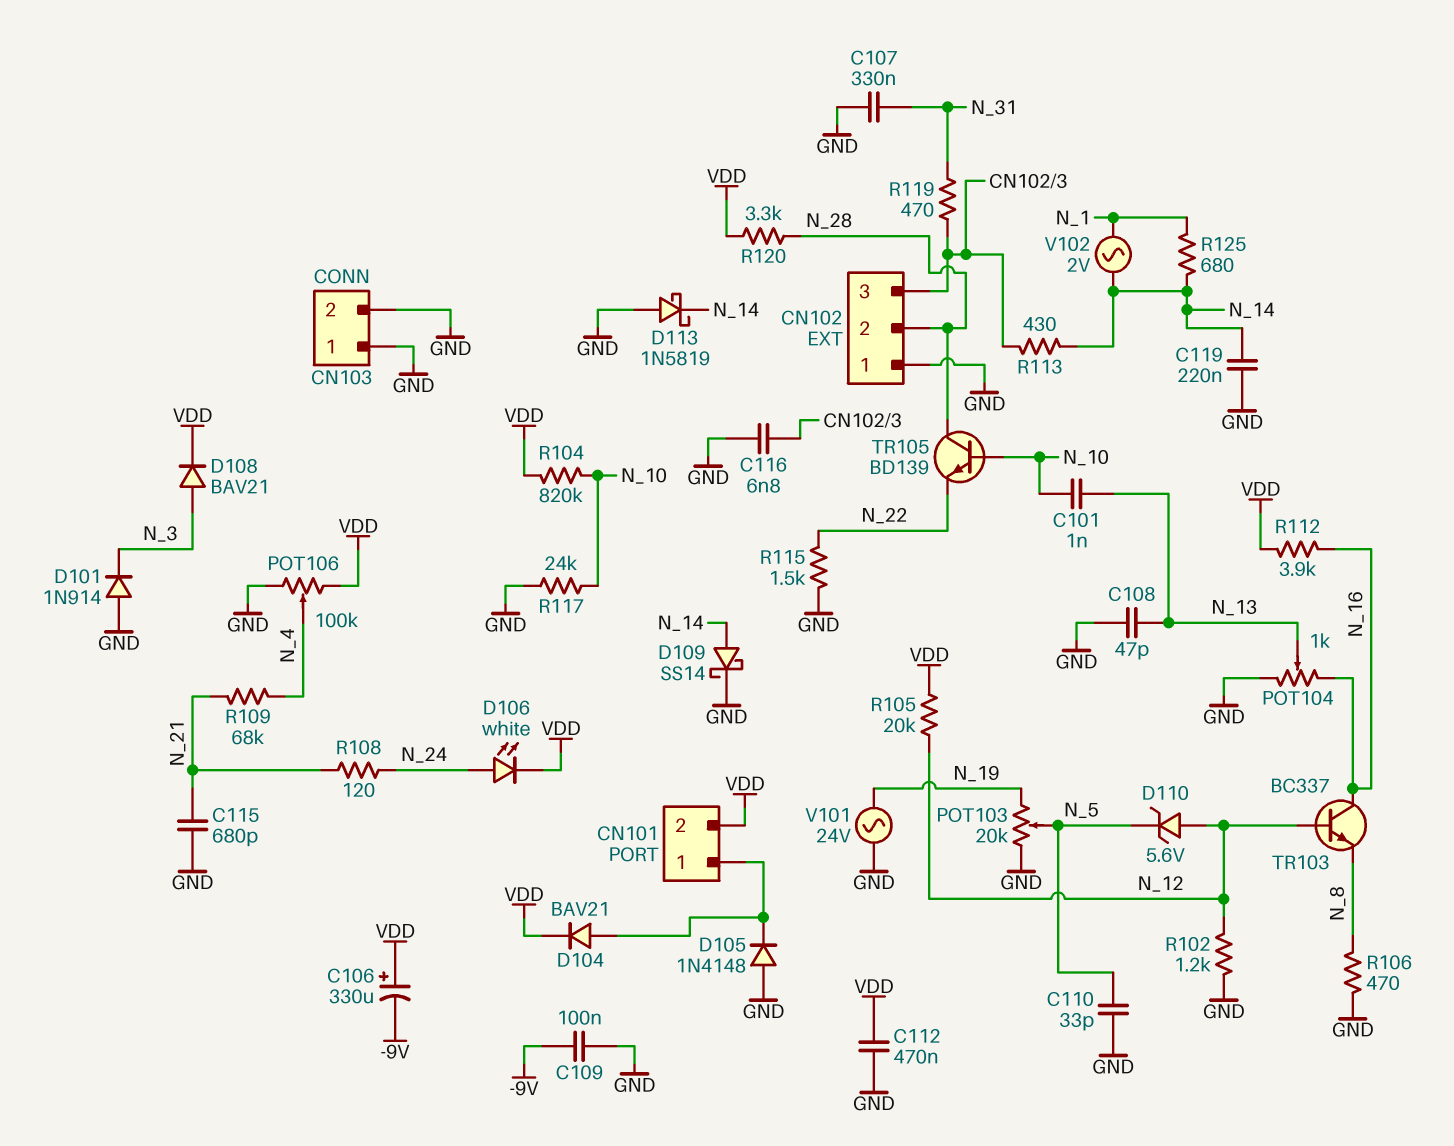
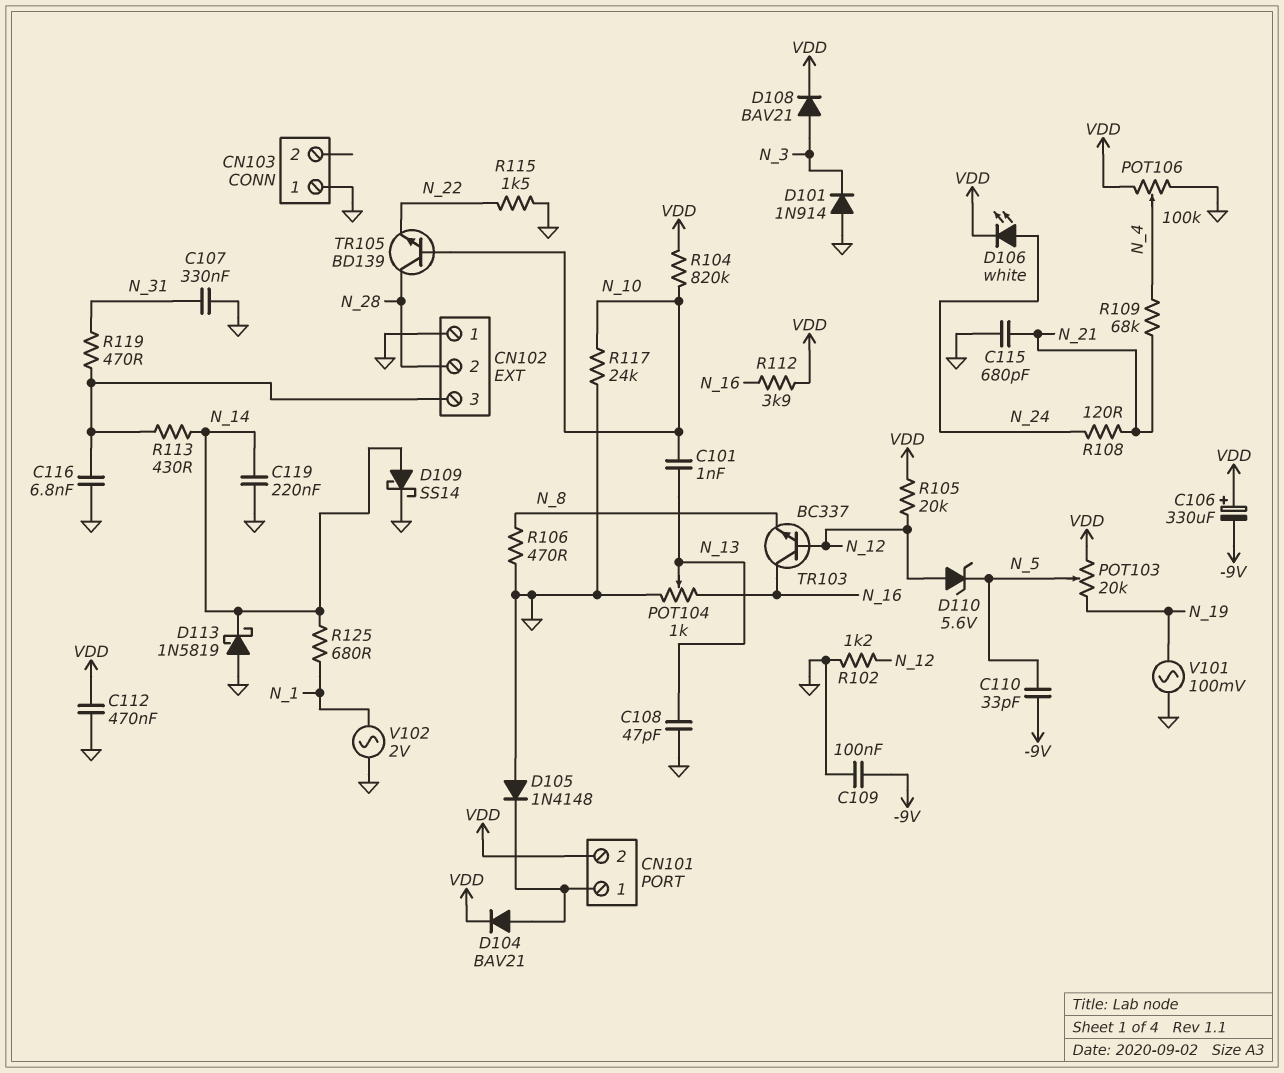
C110: 33pF (GND, N_5) -> 33pF (-9V, N_5)
CN103 pin 2: GND -> none
POT103: 20k (GND, N_19, wiper N_5) -> 20k (N_19, VDD, wiper N_5)
R120: 3.3k (N_28, VDD) -> none
V101: AC 24V (GND, N_19) -> AC 100mV (GND, N_19)
V102: AC 2V (N_1, N_14) -> AC 2V (GND, N_1)

